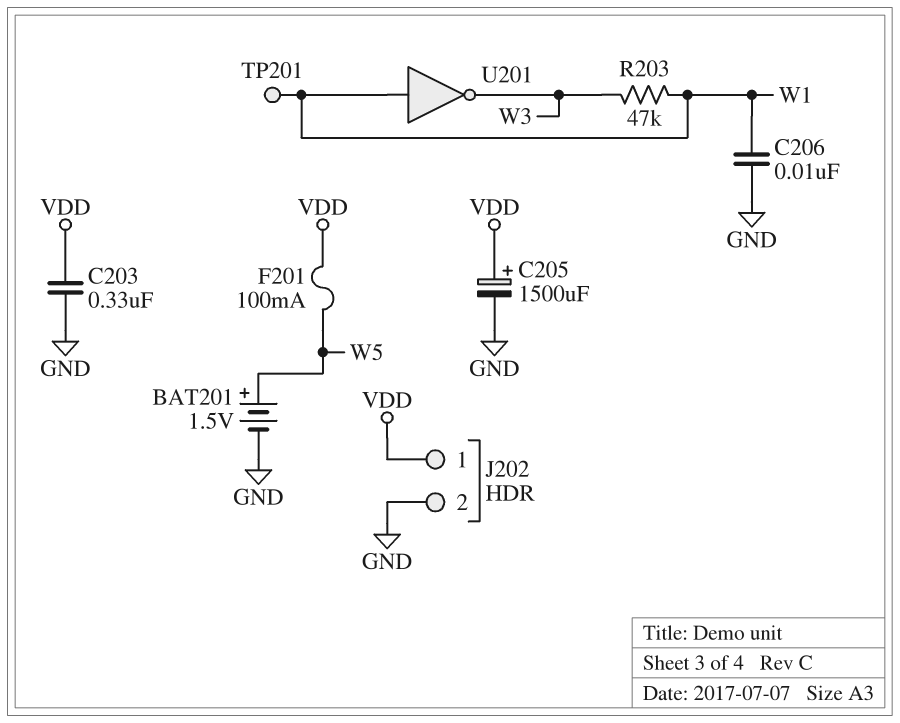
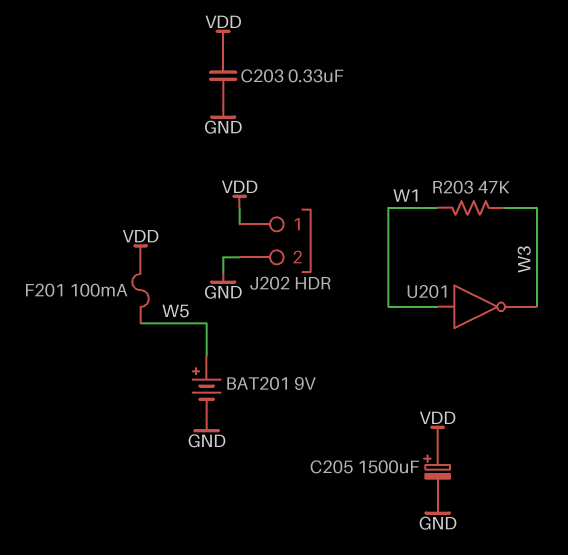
BAT201: 1.5V (plus W5, minus GND) -> 9V (plus W5, minus GND)
C206: 10nF (GND, W1) -> none
TP201: test point (W1) -> none

